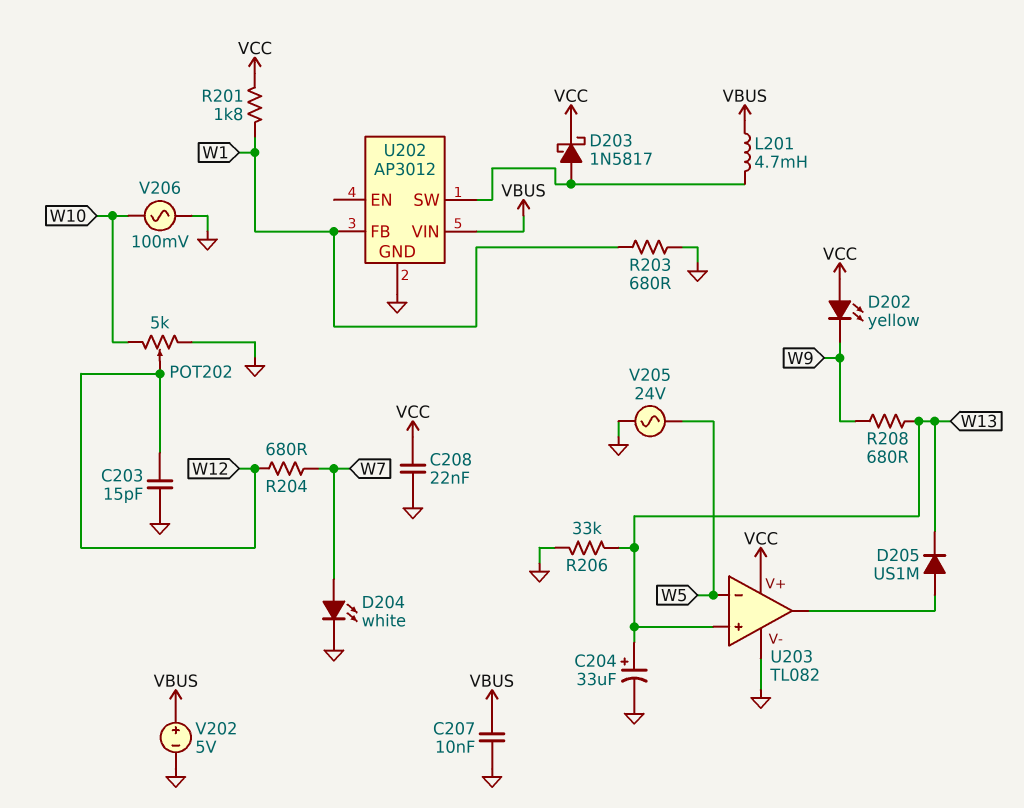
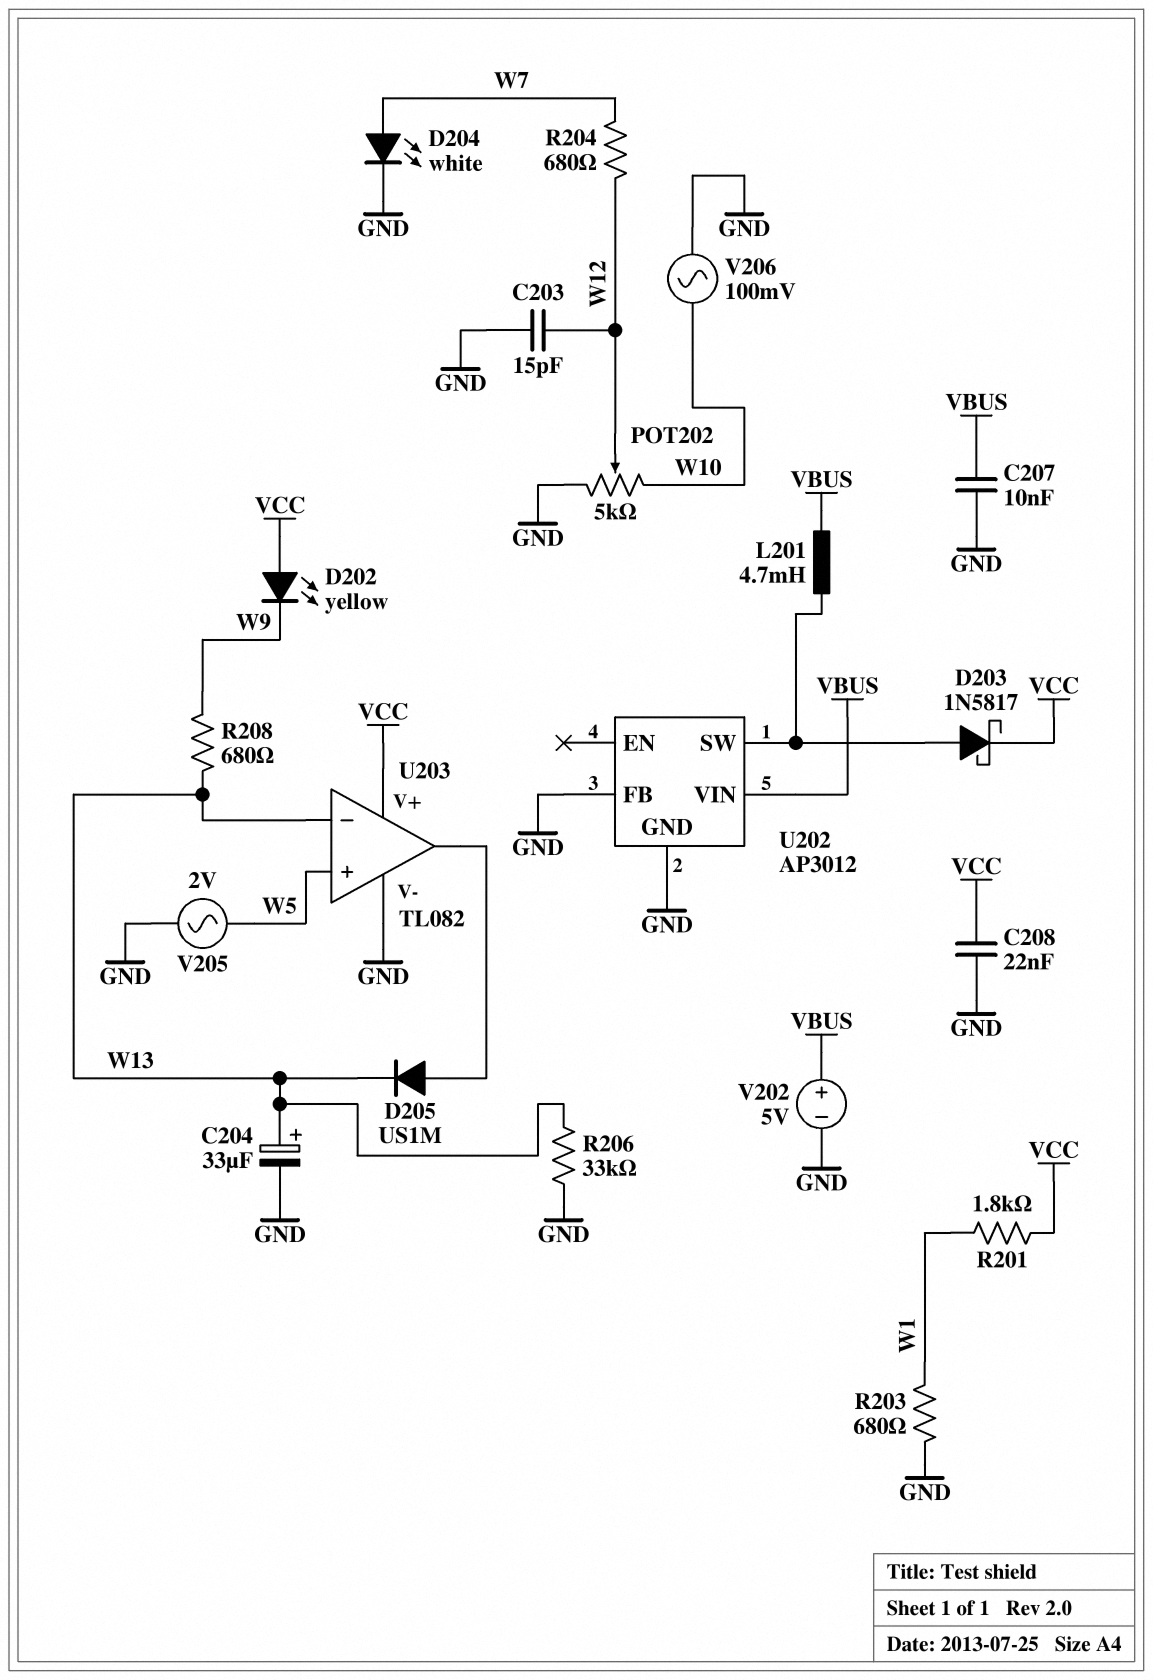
U202 pin FB: W1 -> GND
U203 pin in+: W13 -> W5
U203 pin in-: W5 -> W13
V205: AC 24V (GND, W5) -> AC 2V (GND, W5)

